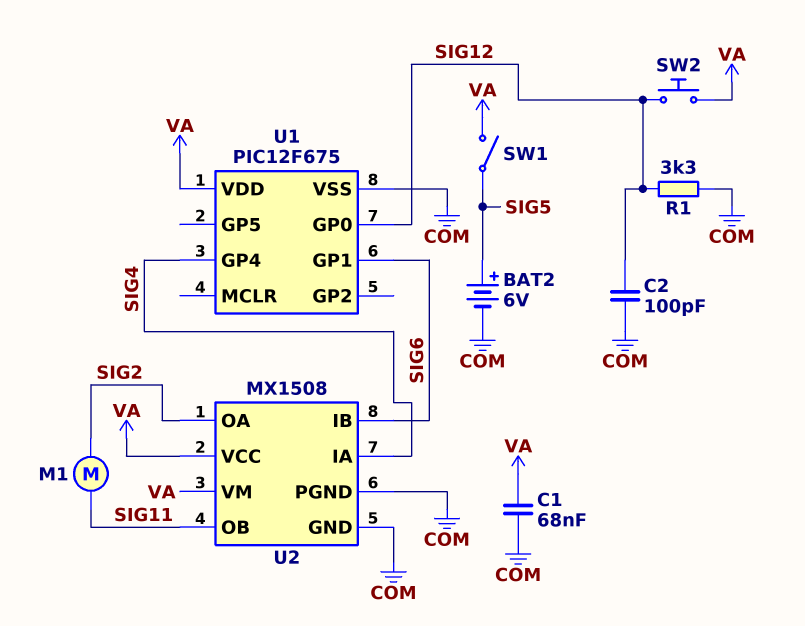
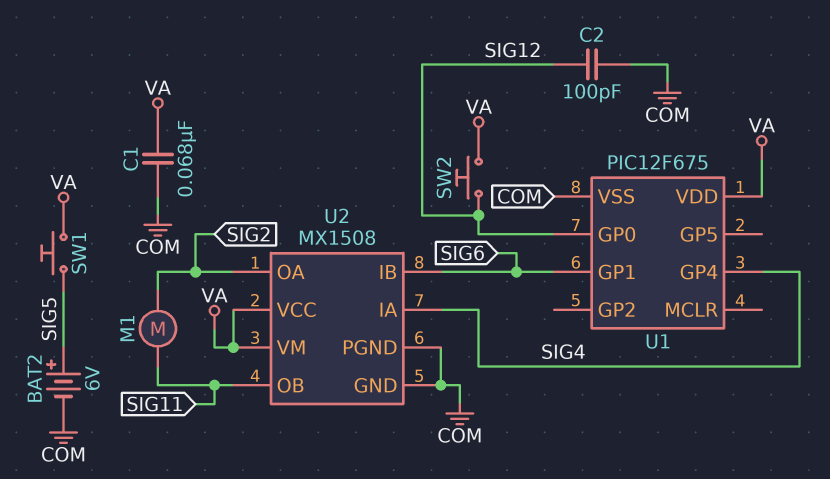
R1: 3.3k (COM, SIG12) -> none
SW1: switch (SIG5, VA) -> button (SIG5, VA)

